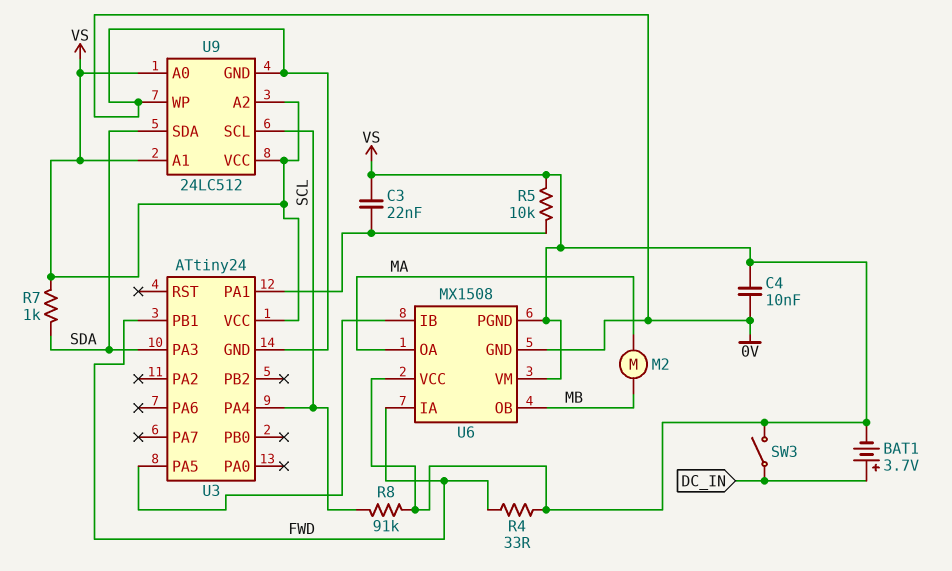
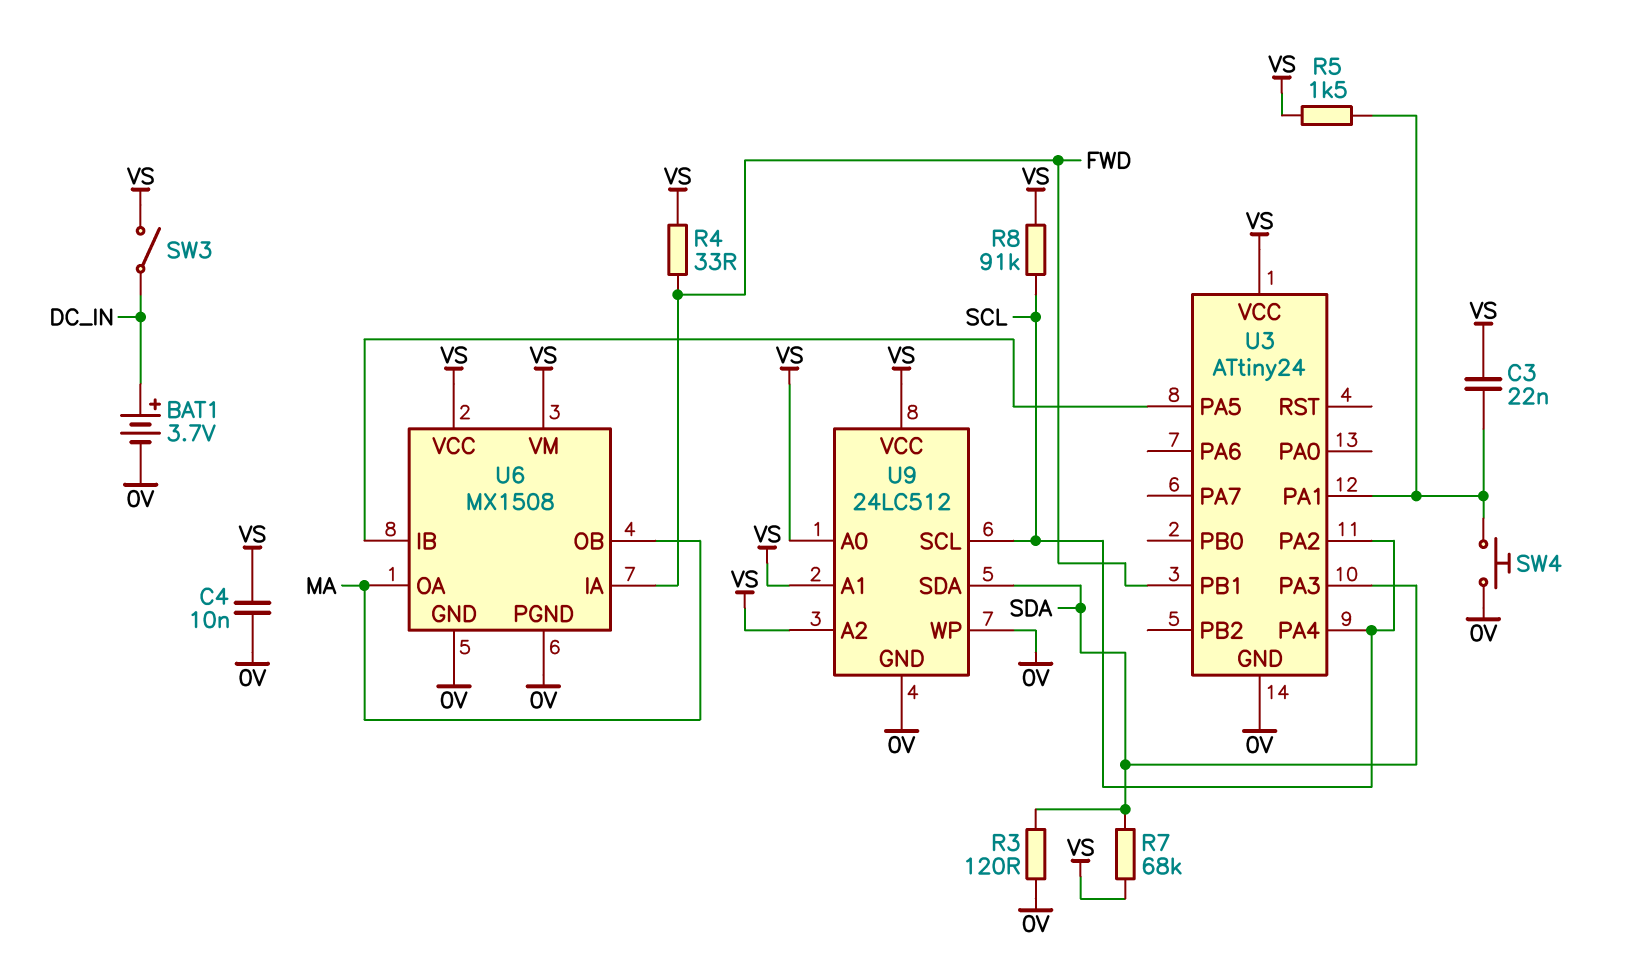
BAT1: 3.7V (plus DC_IN, minus VS) -> 3.7V (plus DC_IN, minus 0V)
M2: motor (MA, MB) -> none
R3: none -> 120 (0V, SDA)
R5: 10k (U3/PA1, VS) -> 1.5k (U3/PA1, VS)
R7: 1k (SDA, VS) -> 68k (SDA, VS)
SW4: none -> button (0V, U3/PA1)
U3 pin PA2: none -> SCL
U6 pin OB: MB -> MA
U6 pin PGND: VS -> 0V

